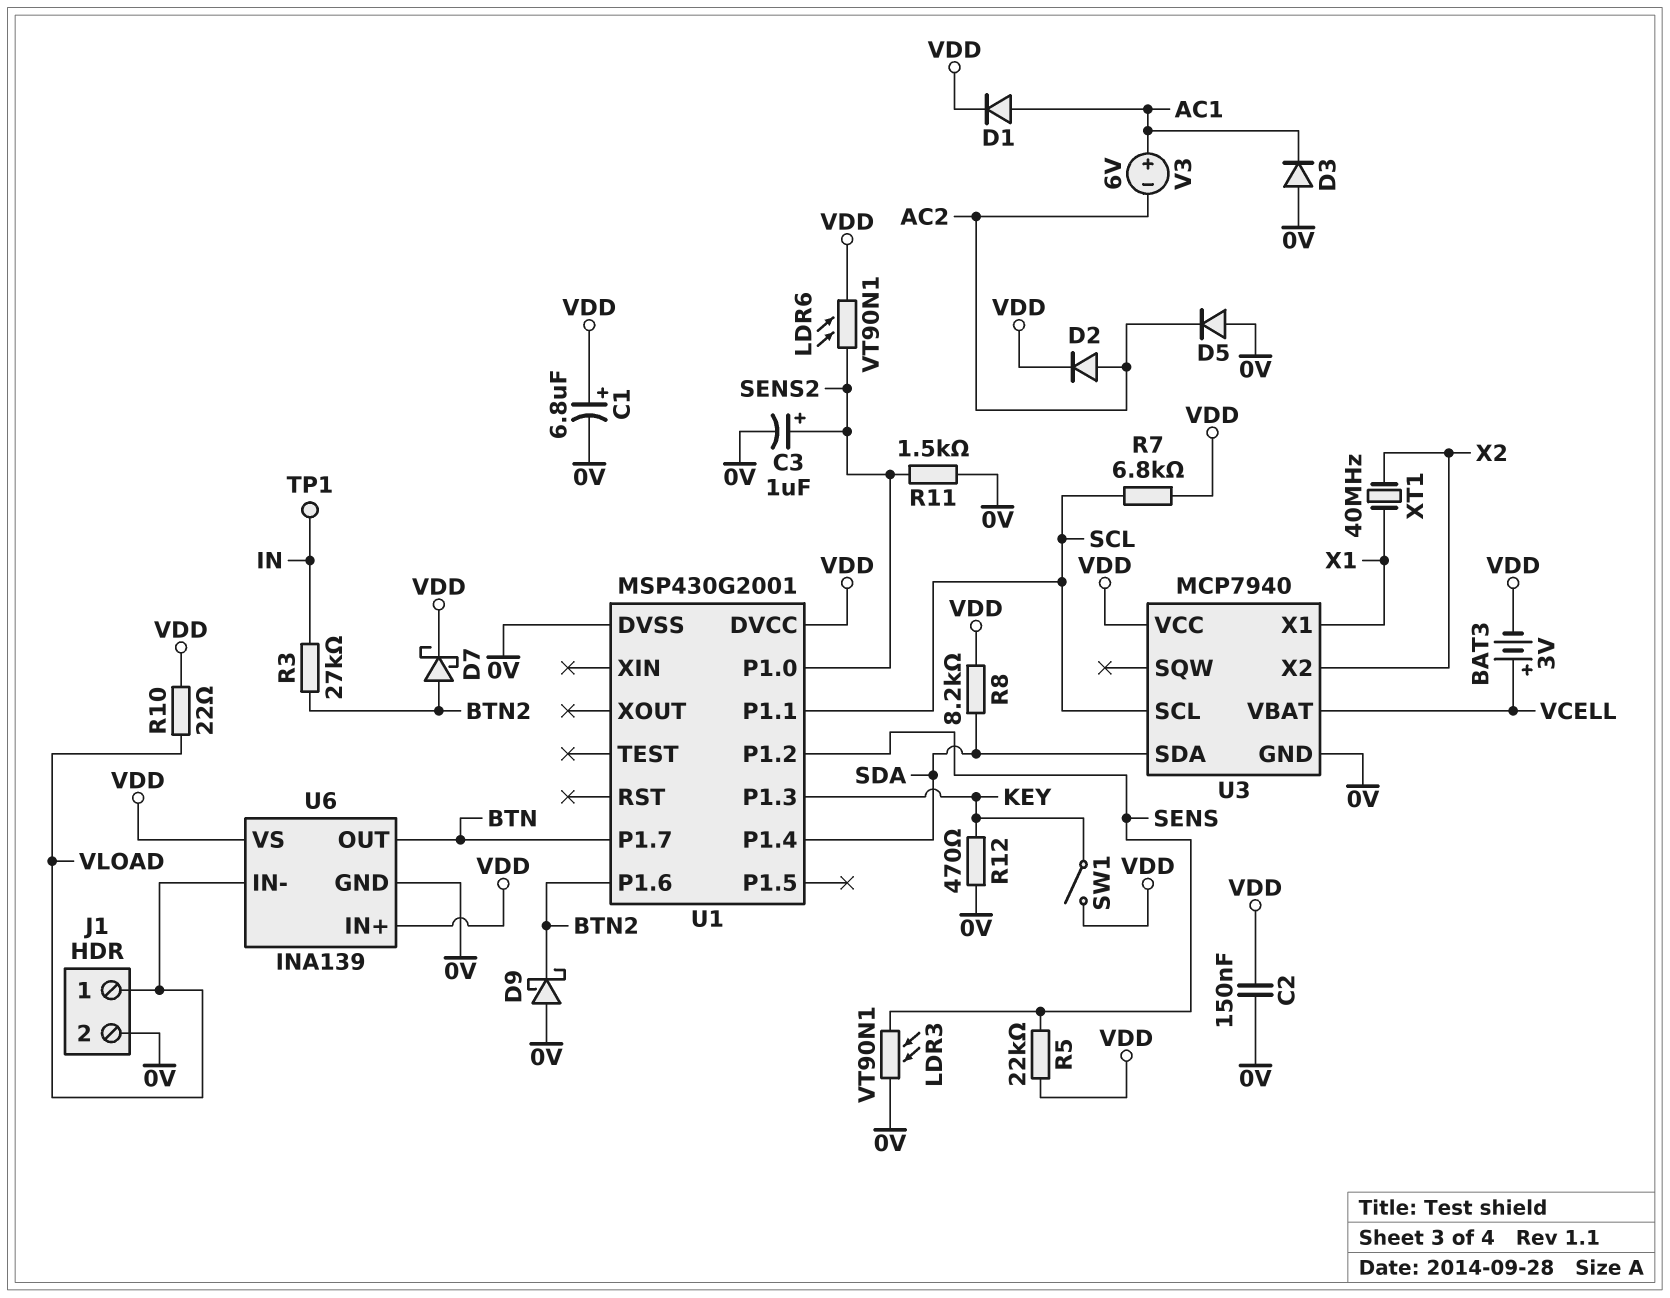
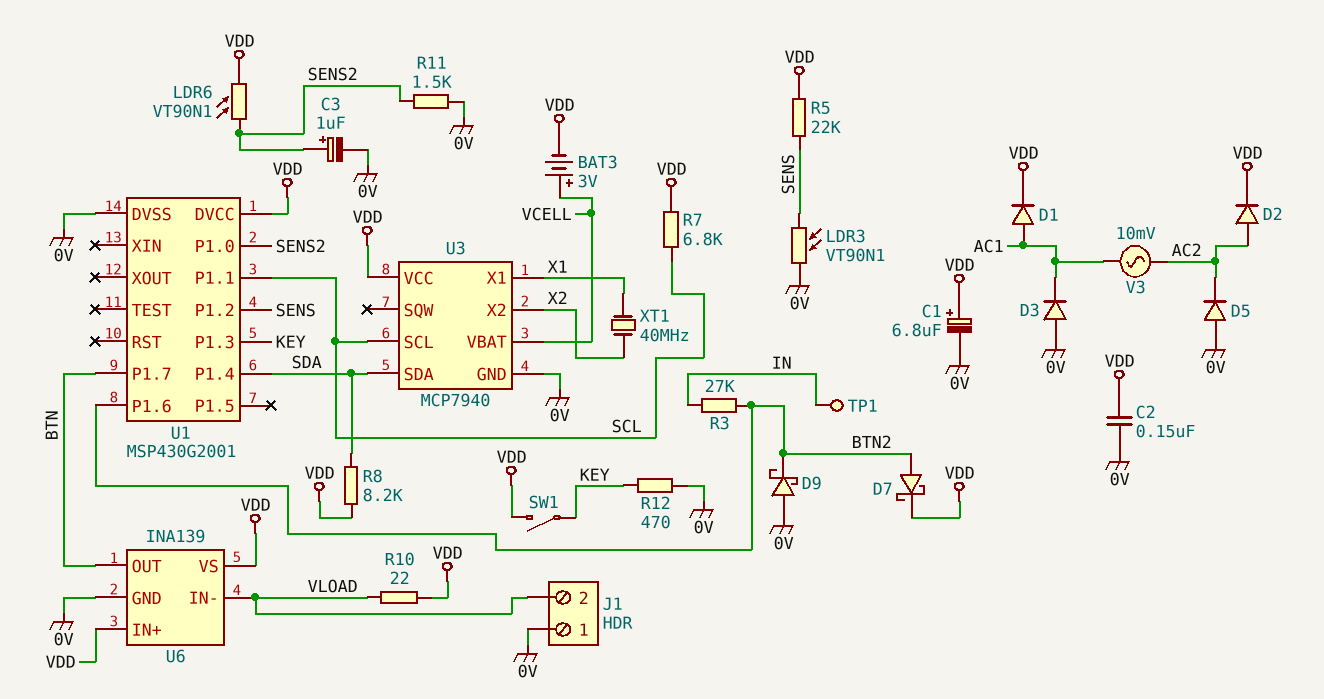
J1 pin 1: VLOAD -> 0V
J1 pin 2: 0V -> VLOAD
V3: 6V (plus AC1, minus AC2) -> AC 10mV (AC1, AC2)

